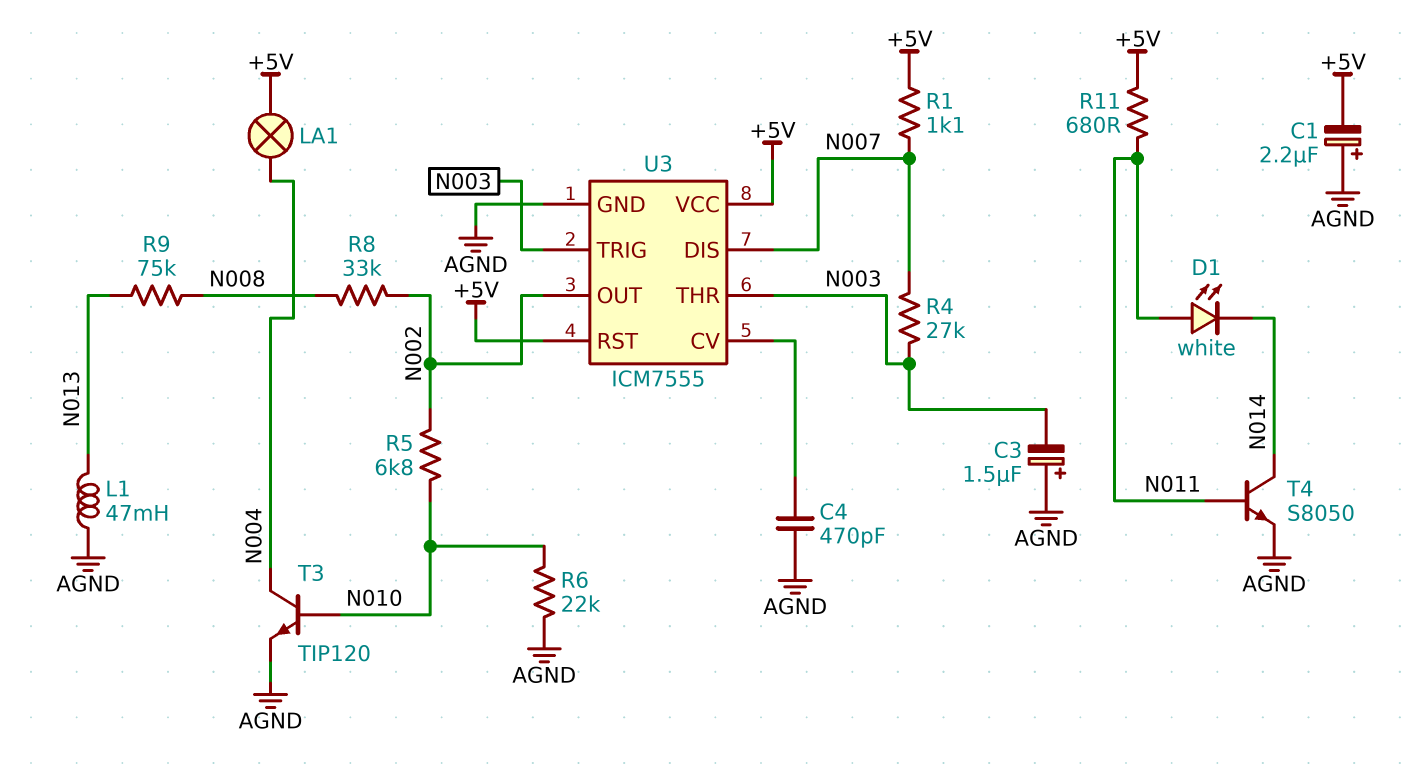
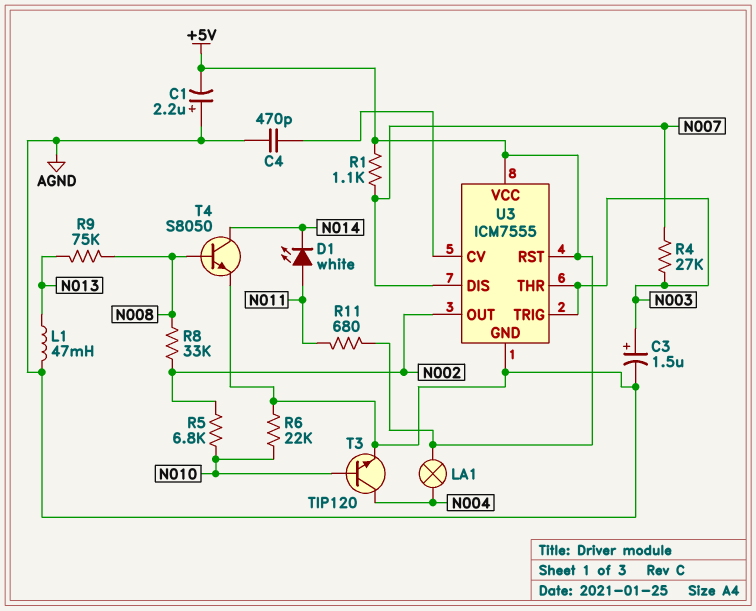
C3: 1.5uF (plus AGND, minus N003) -> 1.5uF (plus N003, minus AGND)
T4: NPN S8050 (B N011, C N014, E AGND) -> NPN S8050 (B N008, C N014, E AGND)

